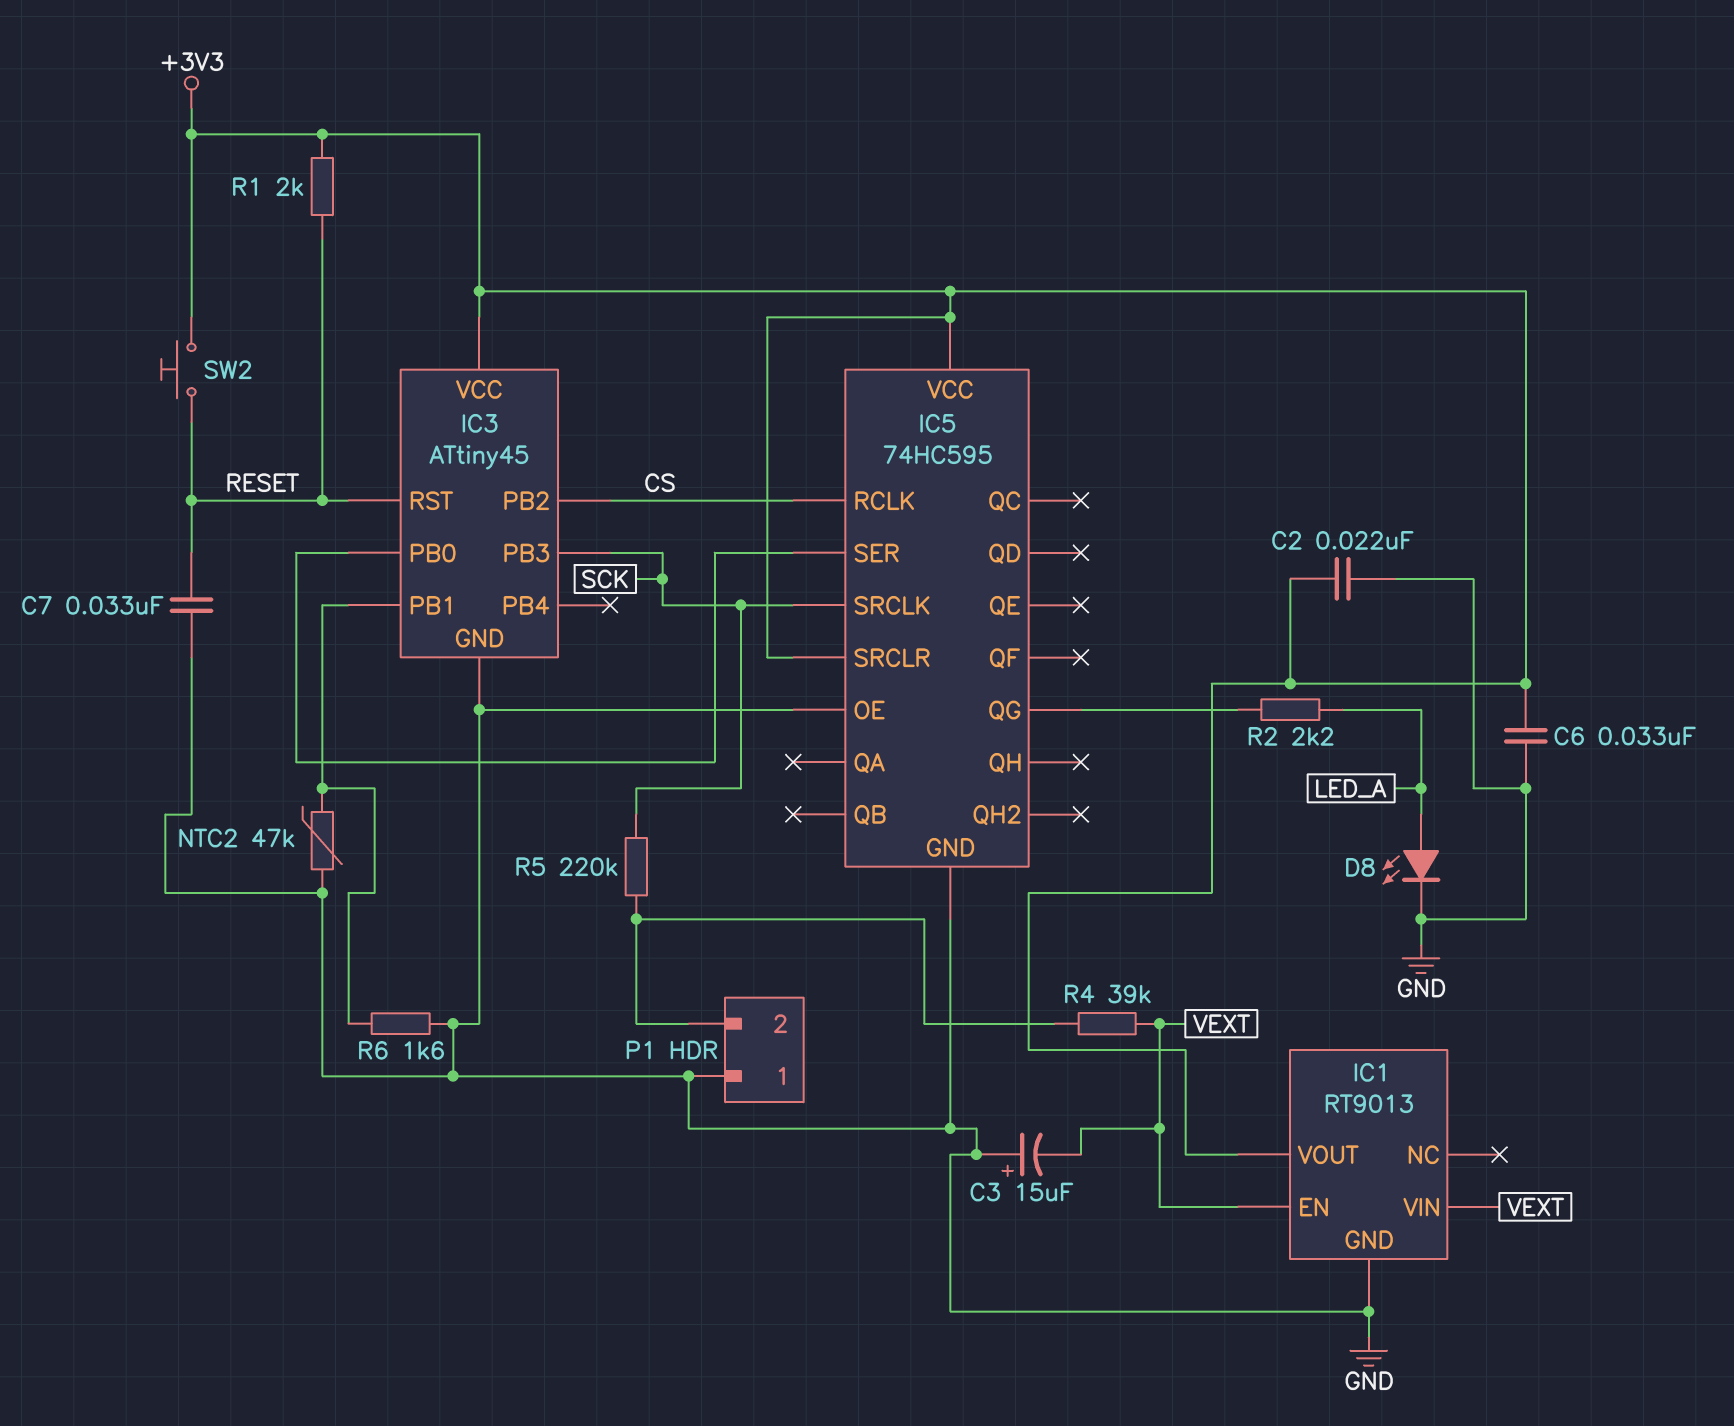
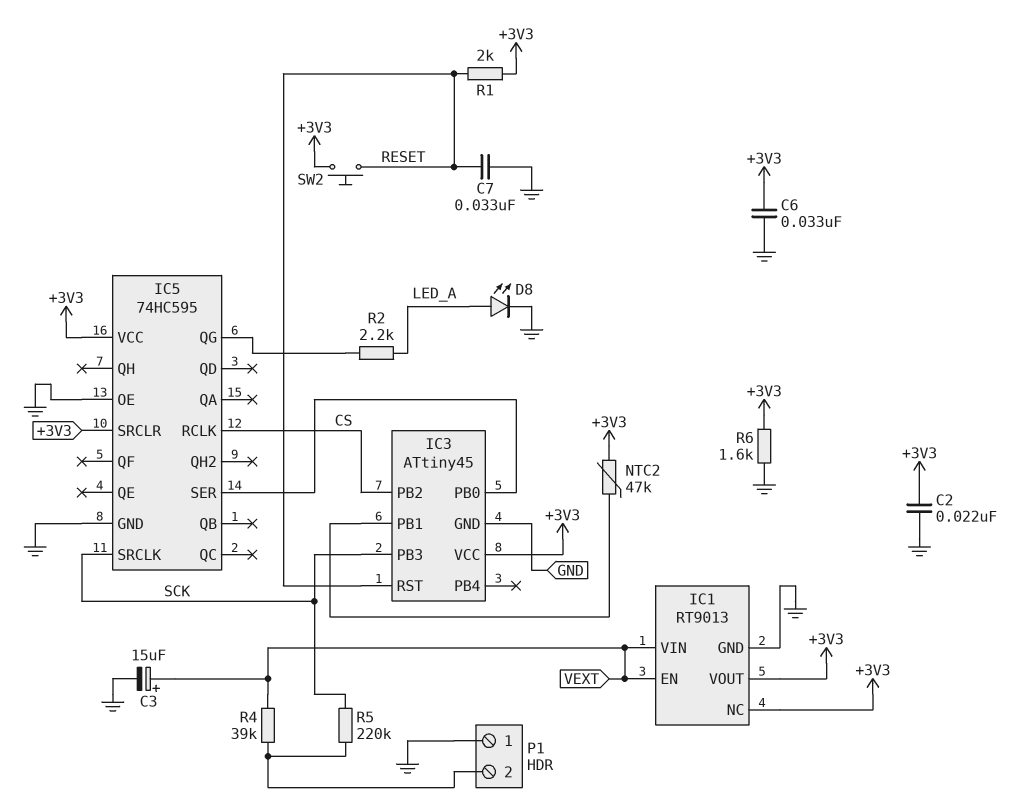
C3: 15uF (plus GND, minus VEXT) -> 15uF (plus VEXT, minus GND)
IC1 pin NC: none -> +3V3
NTC2: 47k (GND, IC3/PB1) -> 47k (+3V3, IC3/PB1)
R6: 1.6k (GND, IC3/PB1) -> 1.6k (+3V3, GND)

